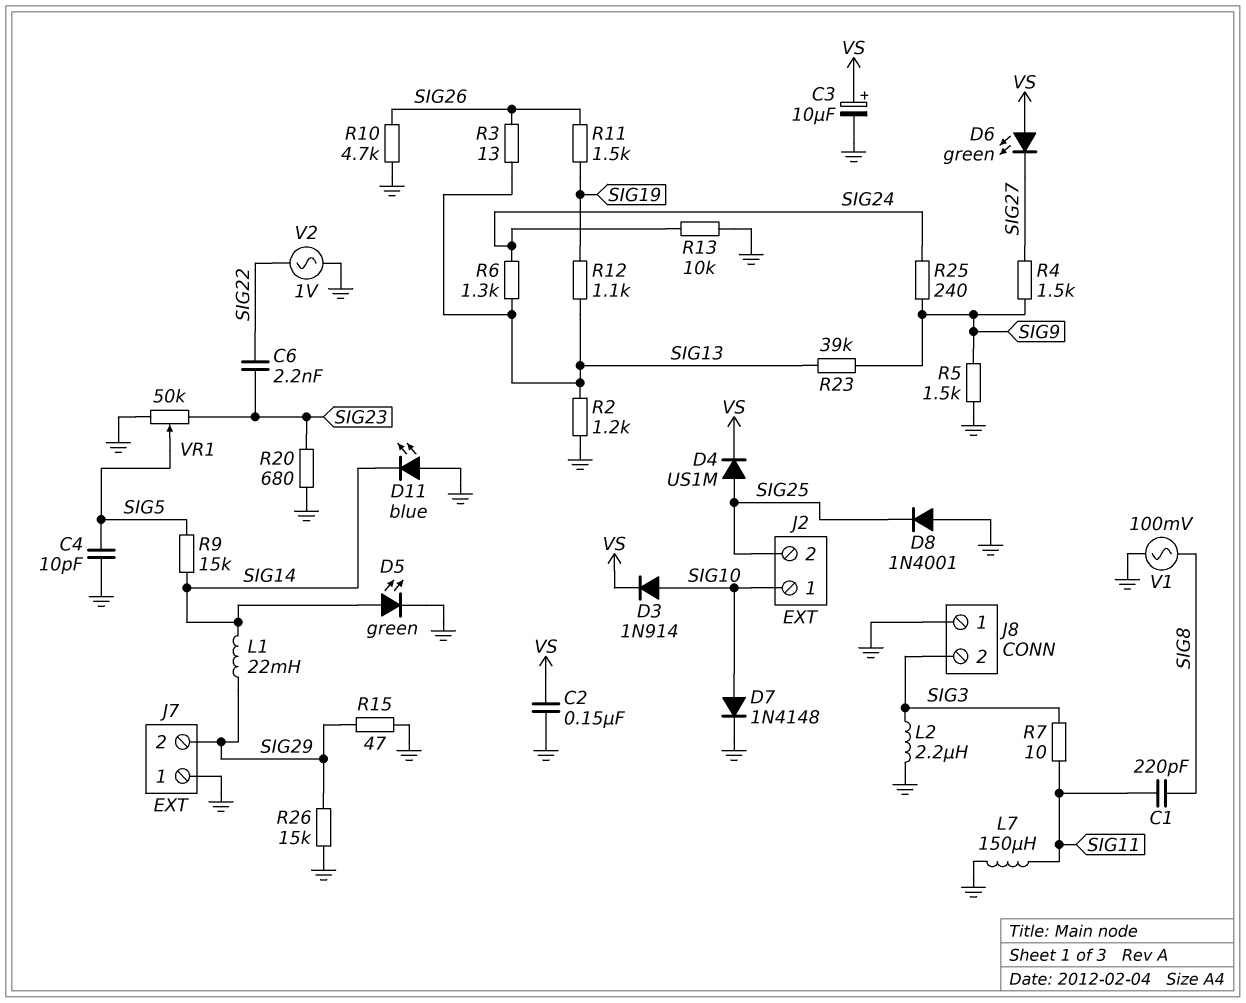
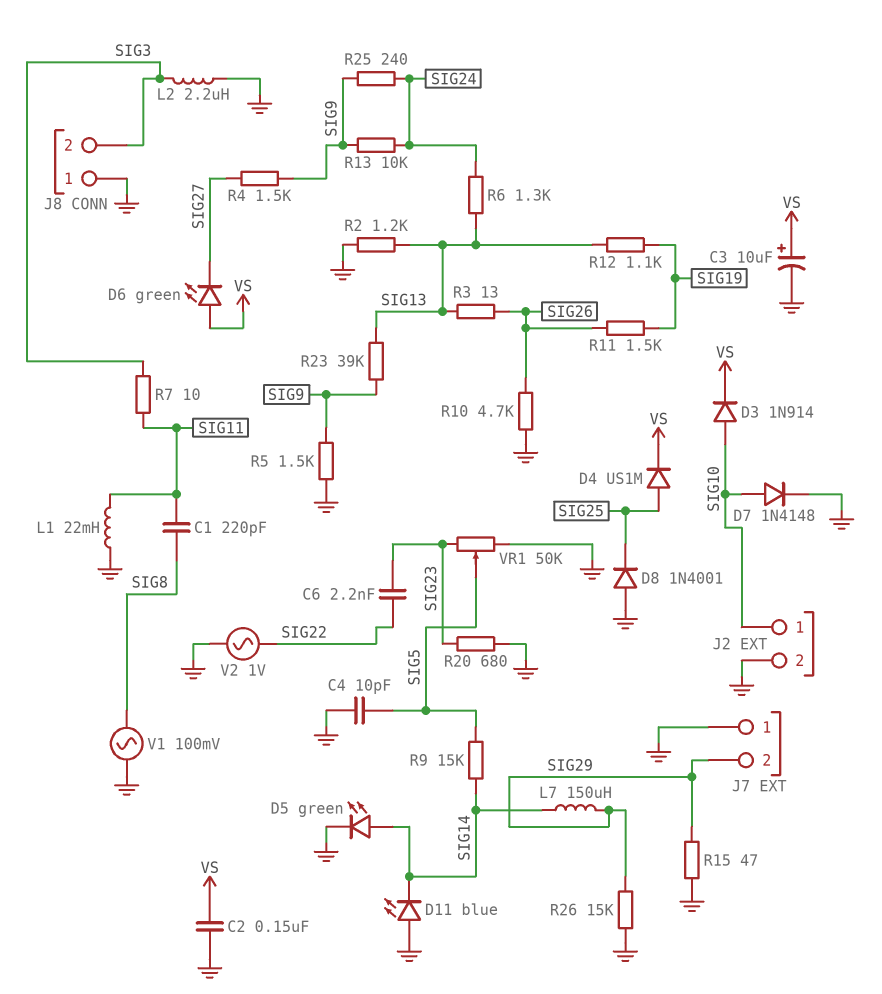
J2 pin 2: SIG25 -> GND
L1: 22mH (SIG14, SIG29) -> 22mH (GND, SIG11)
L7: 150uH (GND, SIG11) -> 150uH (SIG14, SIG29)
R13: 10k (GND, SIG24) -> 10k (SIG9, SIG24)

